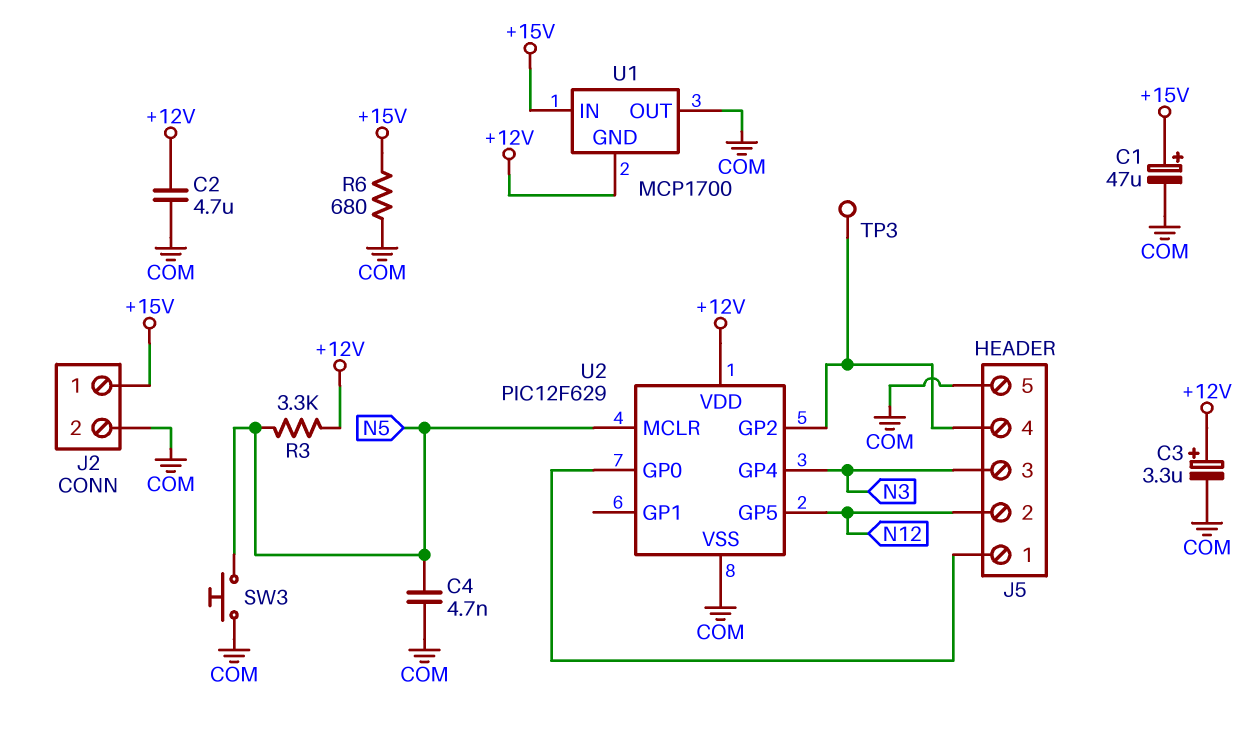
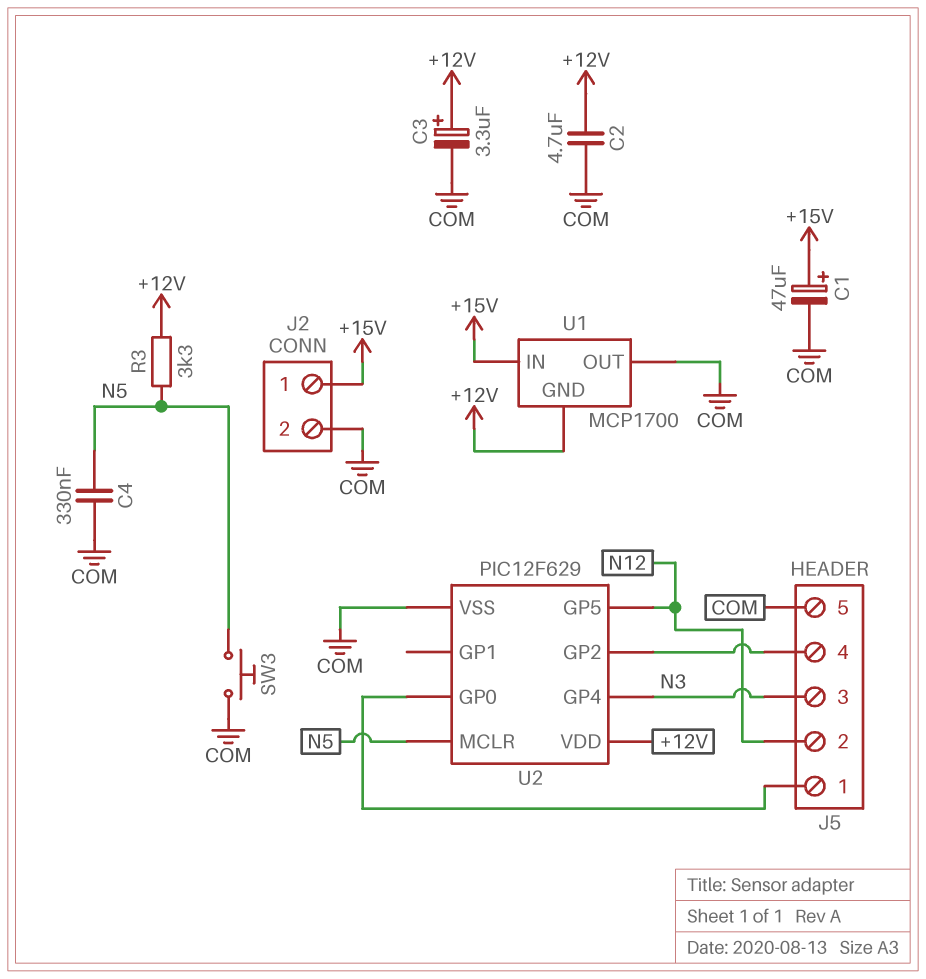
C4: 4.7nF (COM, N5) -> 330nF (COM, N5)
R6: 680 (+15V, COM) -> none
TP3: test point (J5/4) -> none

